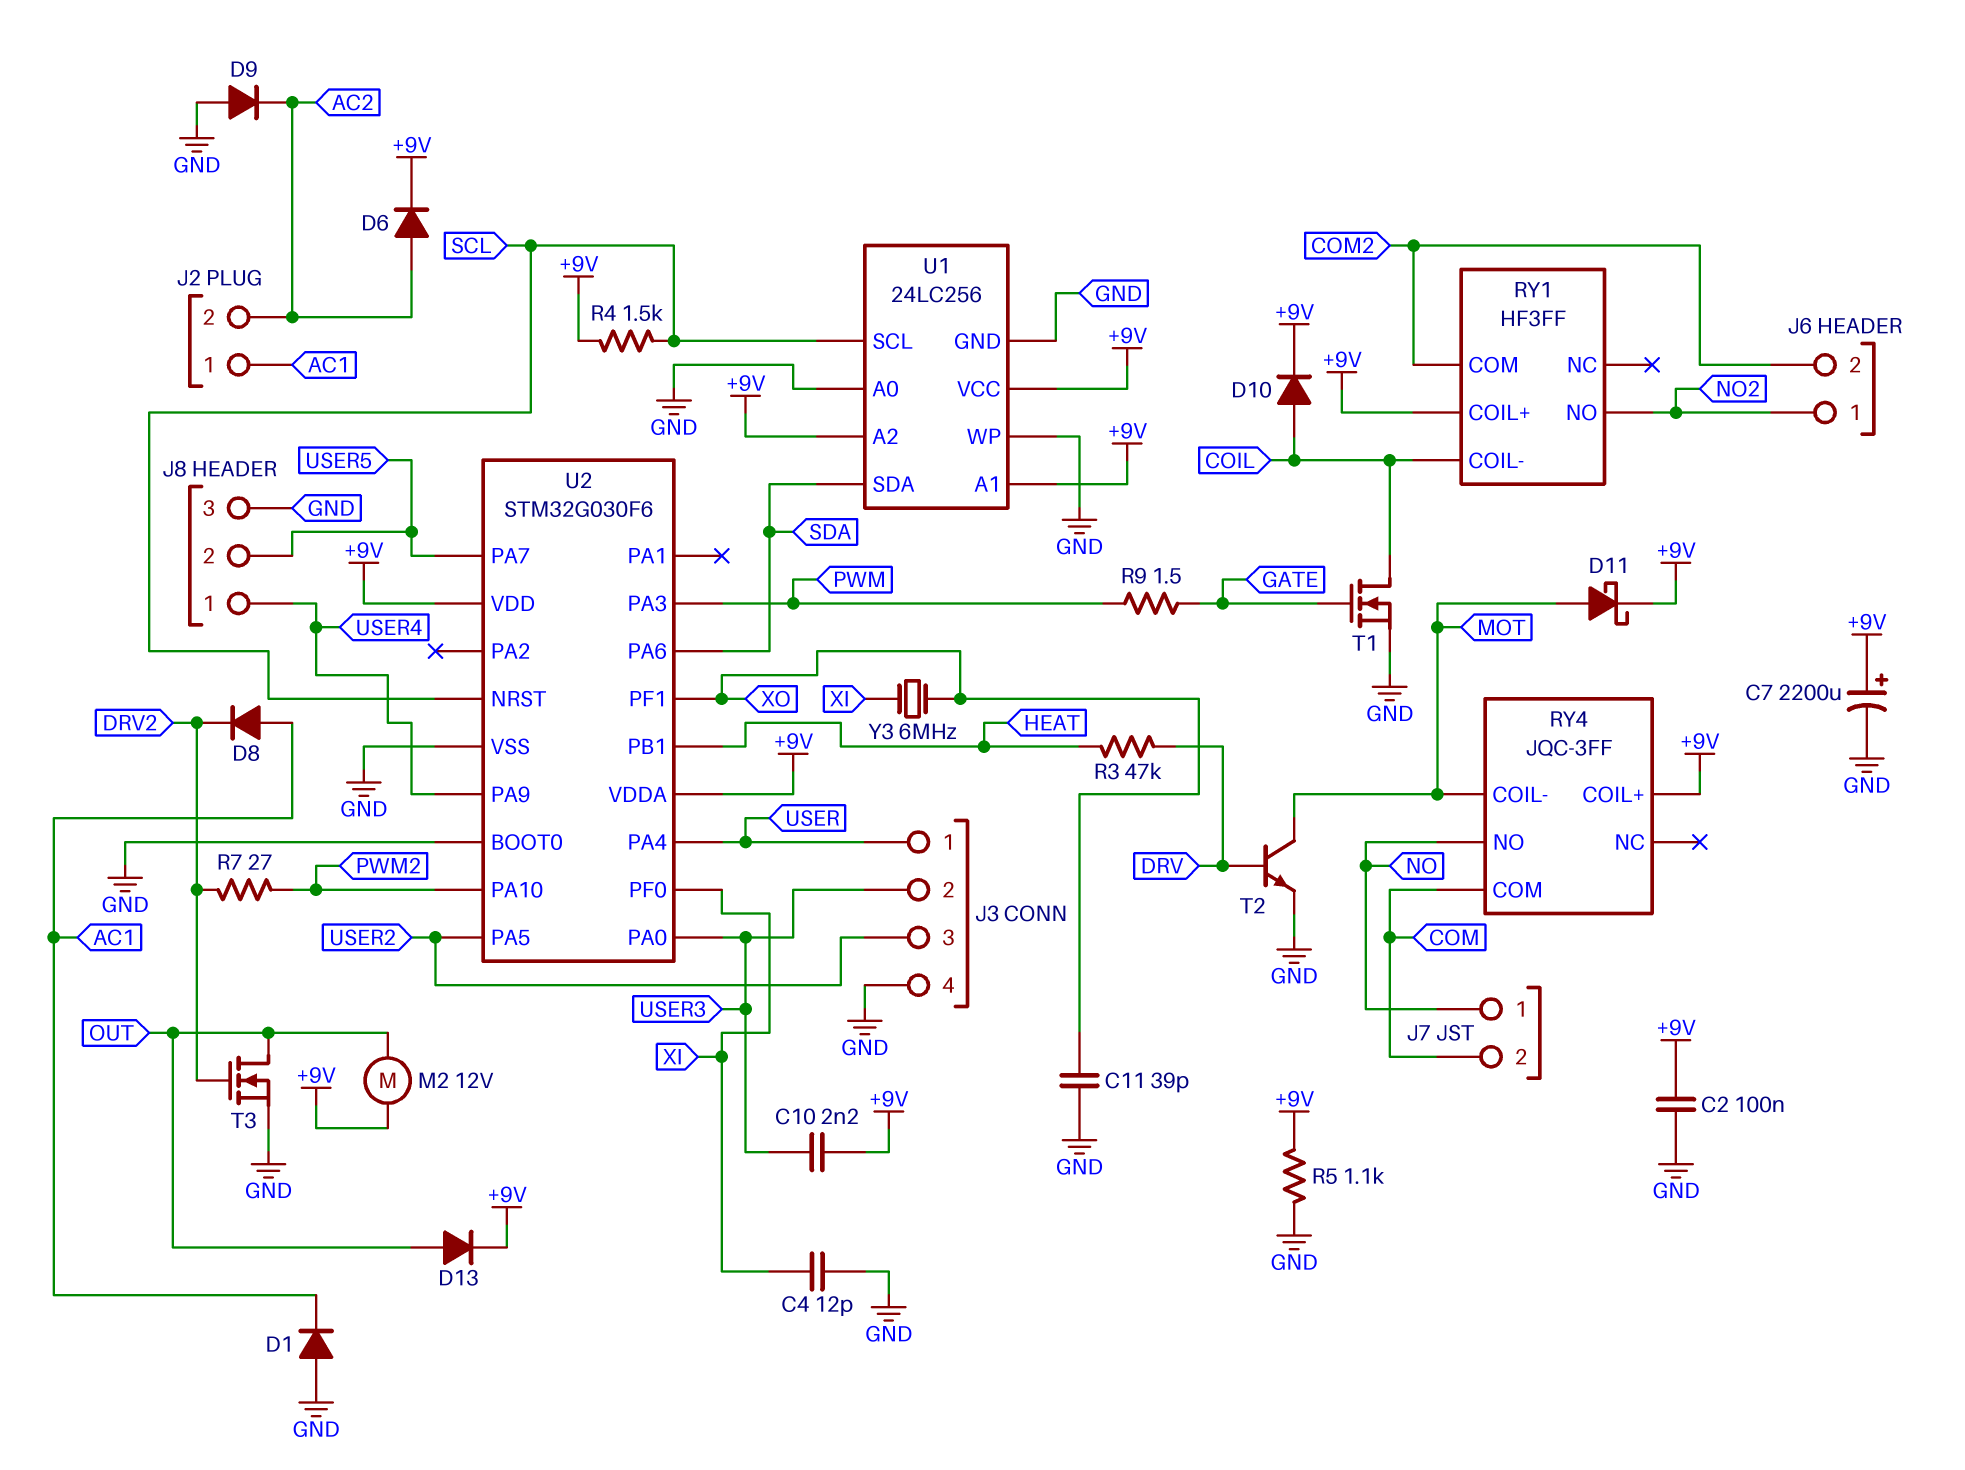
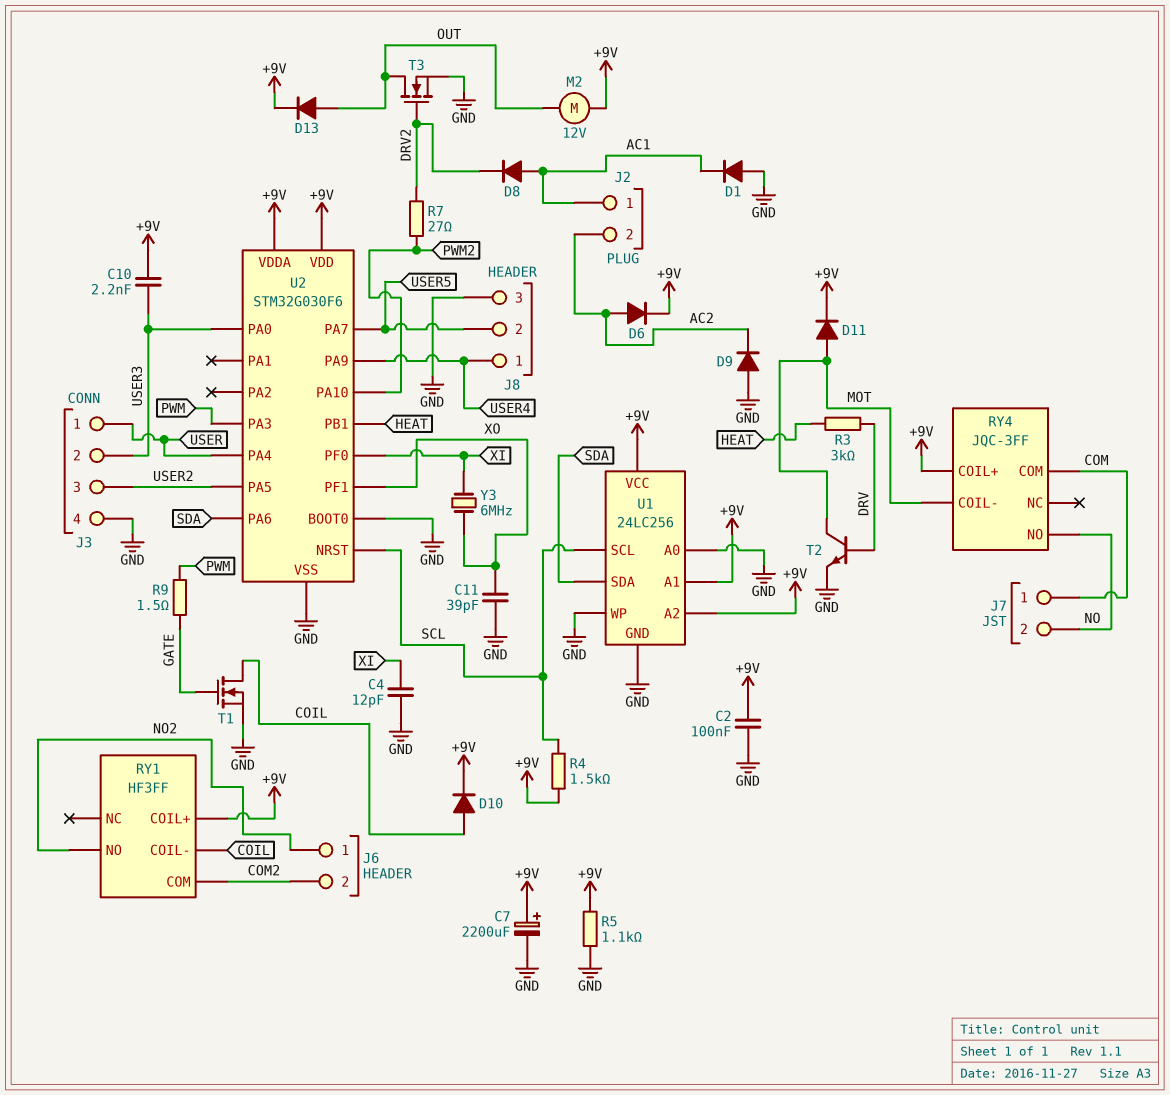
D11: schottky (A MOT, K +9V) -> diode (A MOT, K +9V)
J7 pin 1: NO -> COM
J7 pin 2: COM -> NO
R3: 47k (DRV, HEAT) -> 3k (DRV, HEAT)

